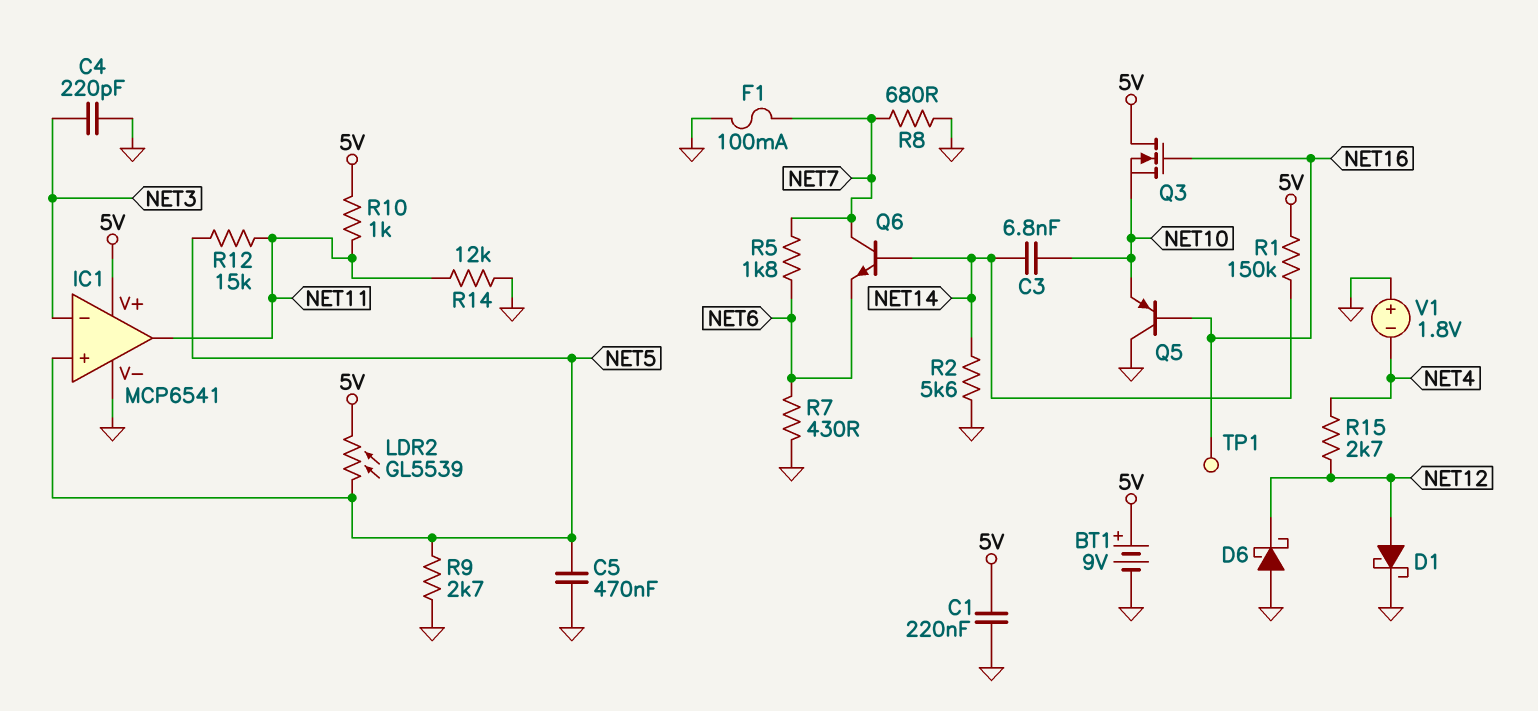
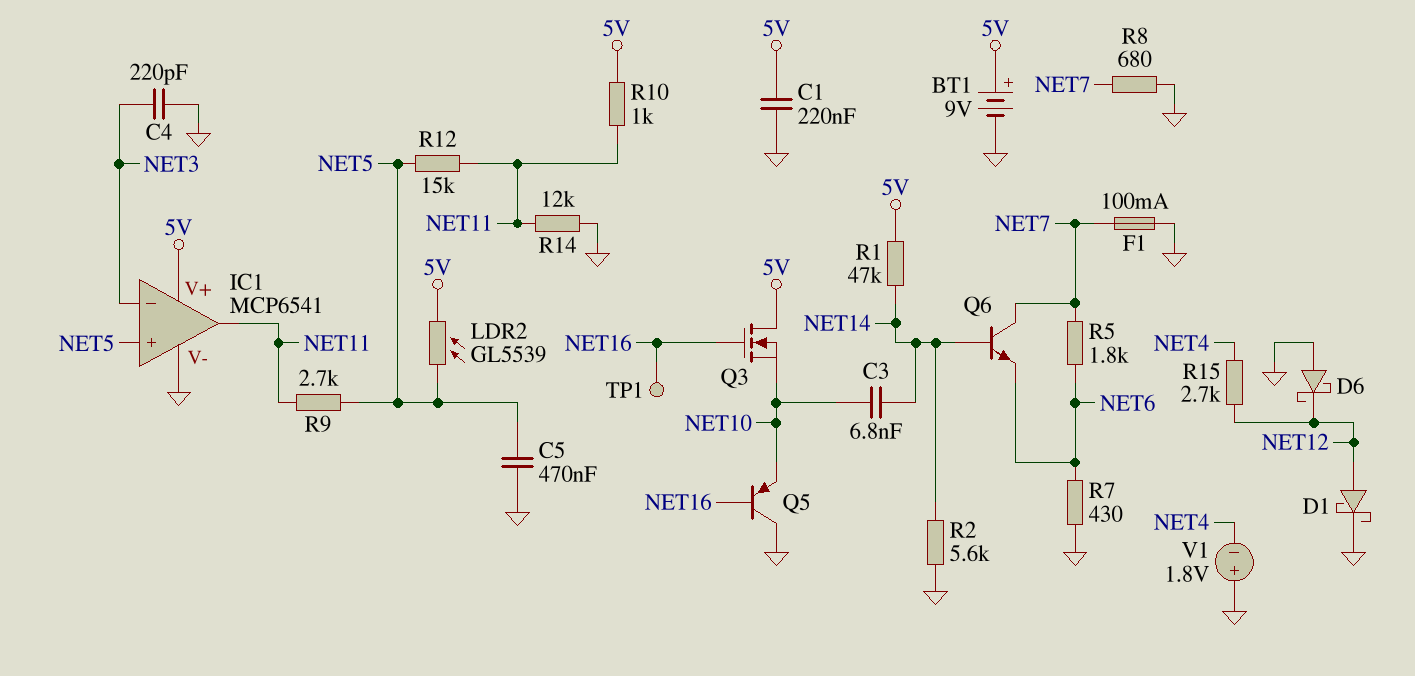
R1: 150k (5V, NET14) -> 47k (5V, NET14)
R9: 2.7k (GND, NET5) -> 2.7k (NET5, NET11)

